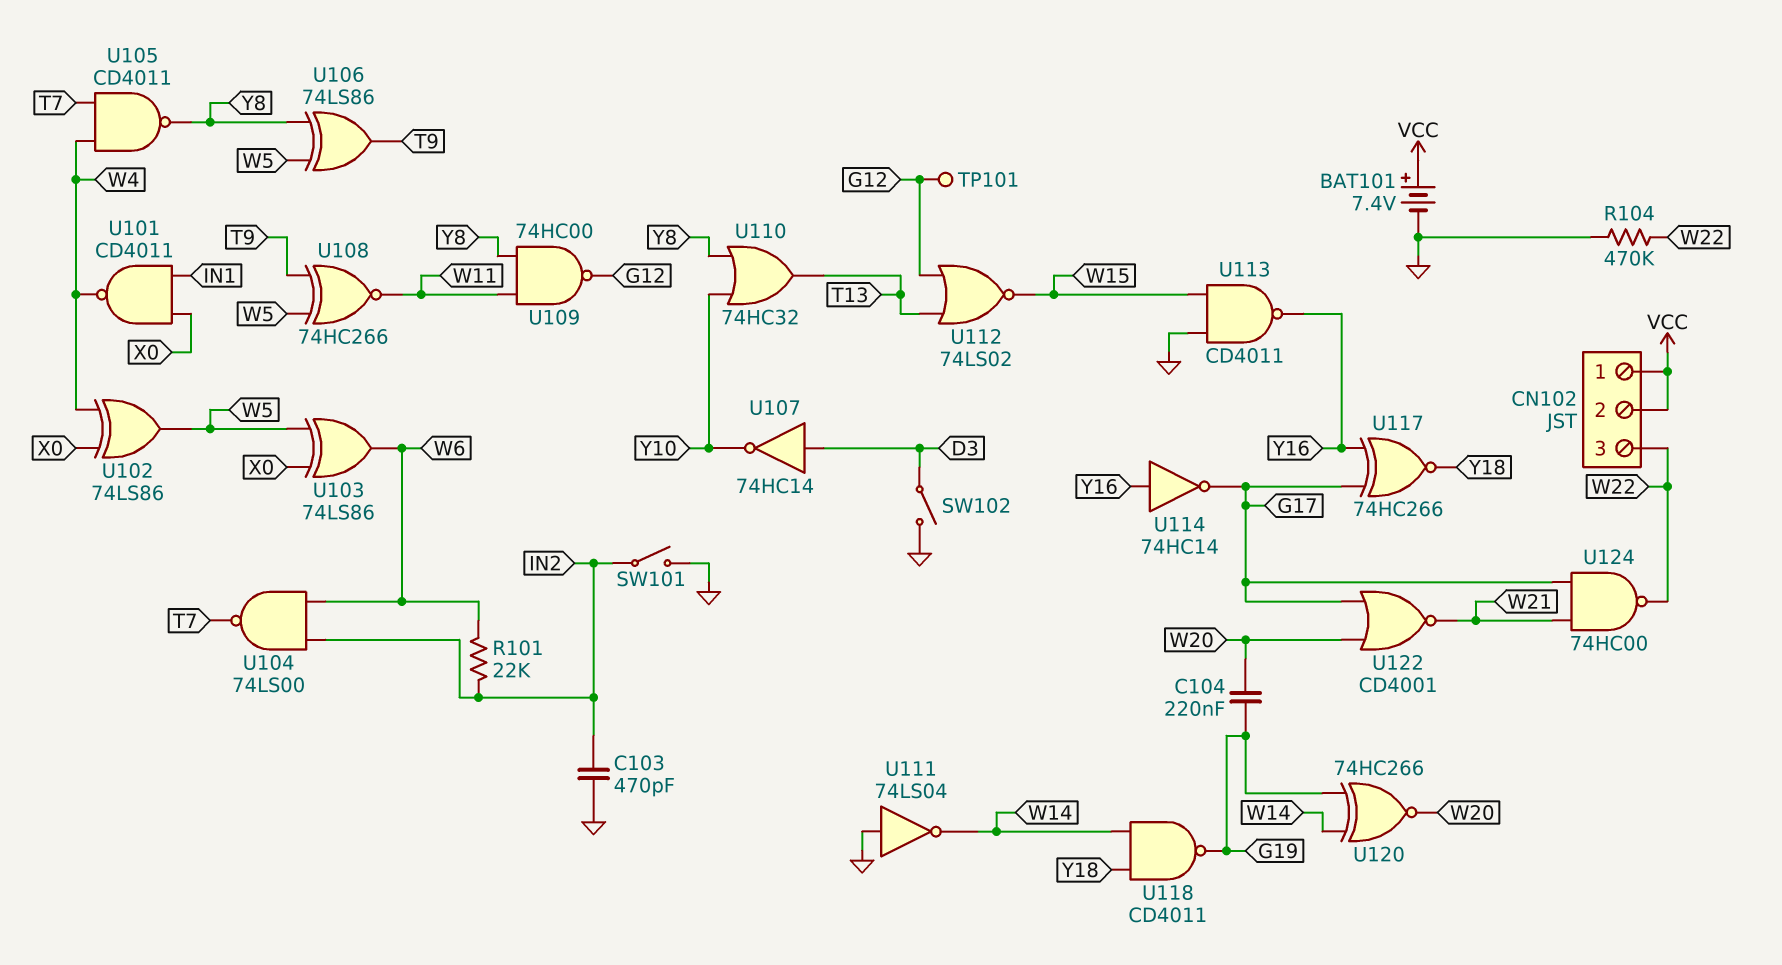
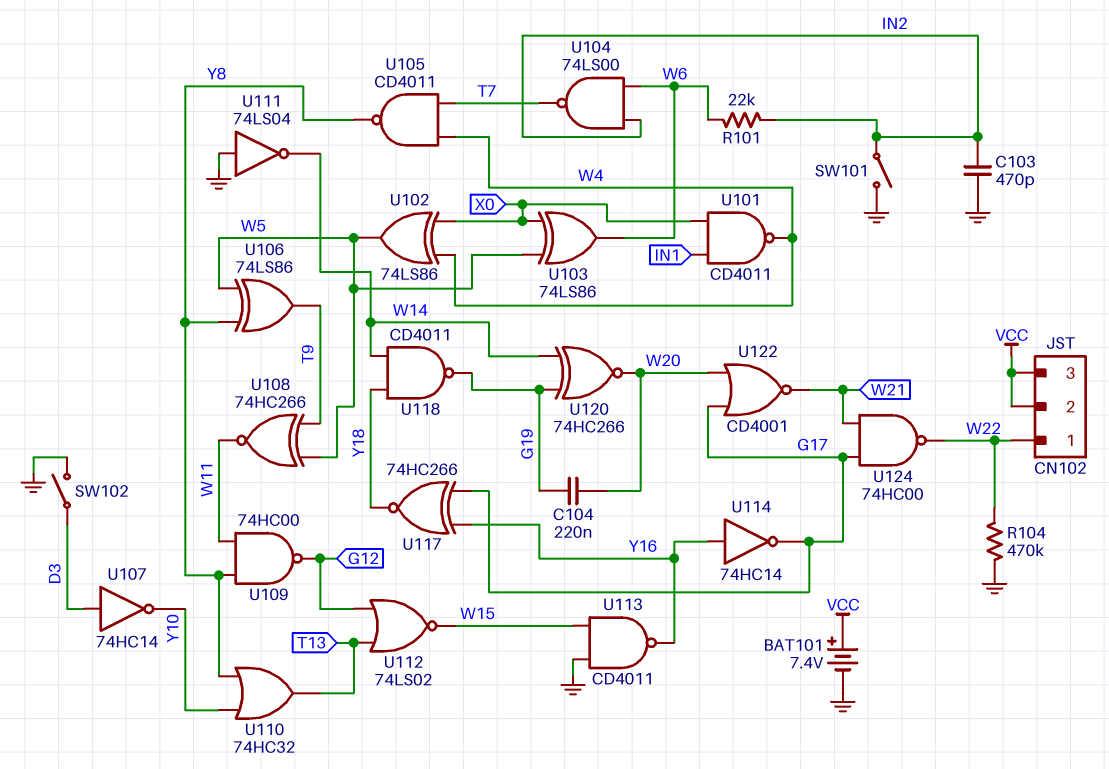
CN102 pin 1: VCC -> W22
CN102 pin 3: W22 -> VCC
TP101: test point (G12) -> none

